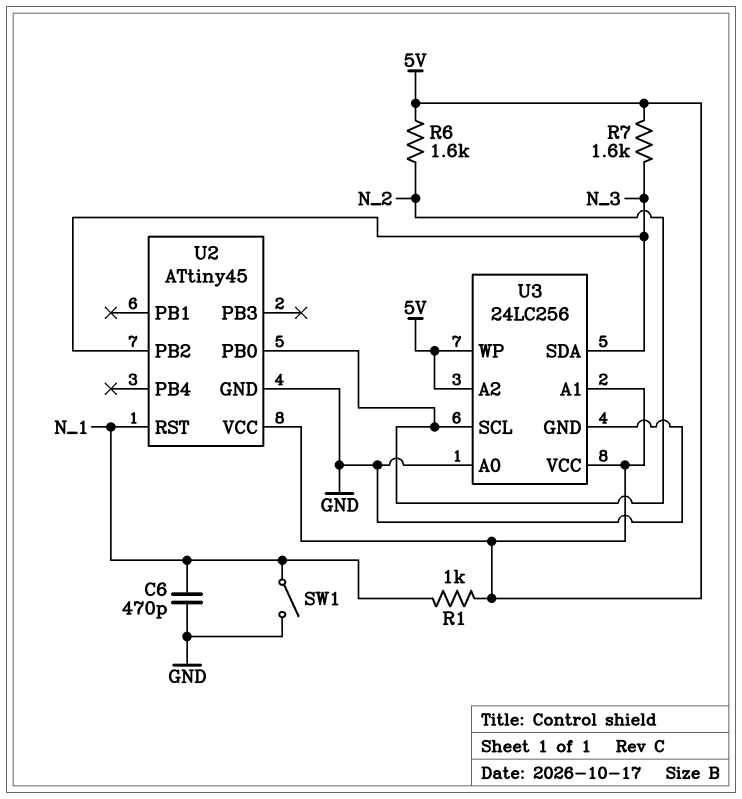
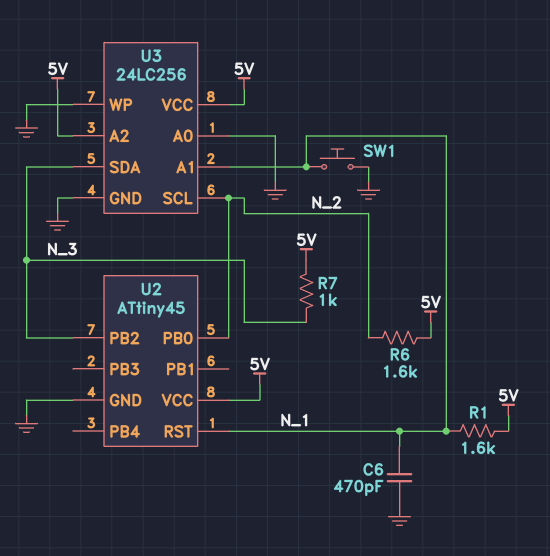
R1: 1k (5V, N_1) -> 1.6k (5V, N_1)
R7: 1.6k (5V, N_3) -> 1k (5V, N_3)
SW1: switch (GND, N_1) -> button (GND, N_1)
U3 pin A1: 5V -> N_1
U3 pin WP: 5V -> GND

